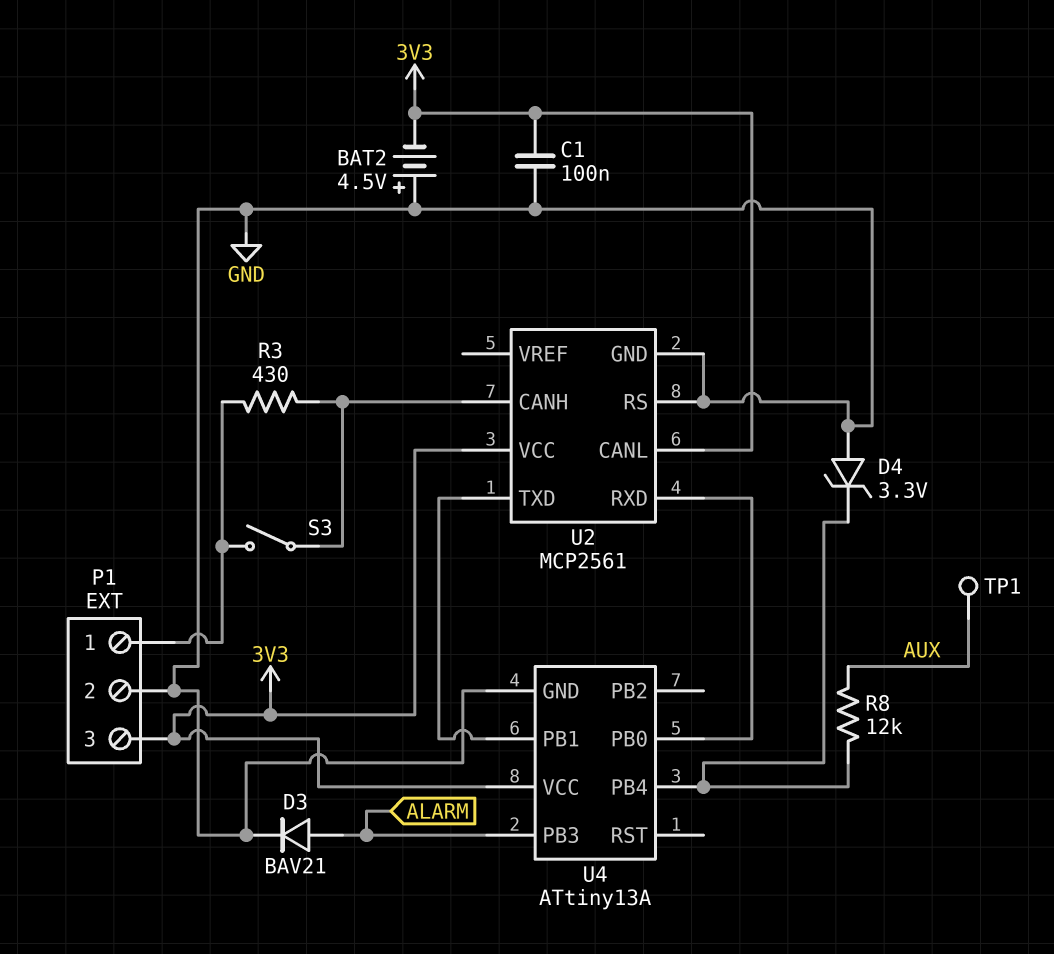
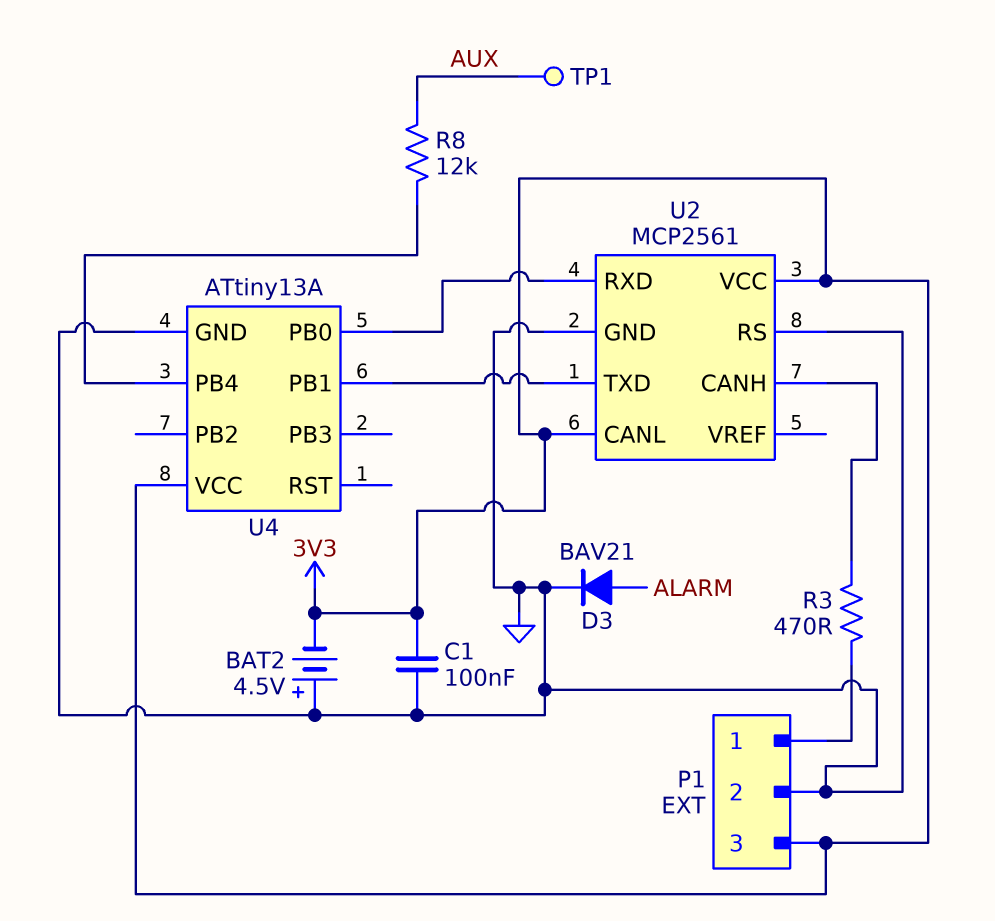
D4: zener 3.3V (A GND, K U4/PB4) -> none
R3: 430 (P1/1, U2/CANH) -> 470 (P1/1, U2/CANH)
S3: switch (P1/1, U2/CANH) -> none
U4 pin PB3: ALARM -> none

